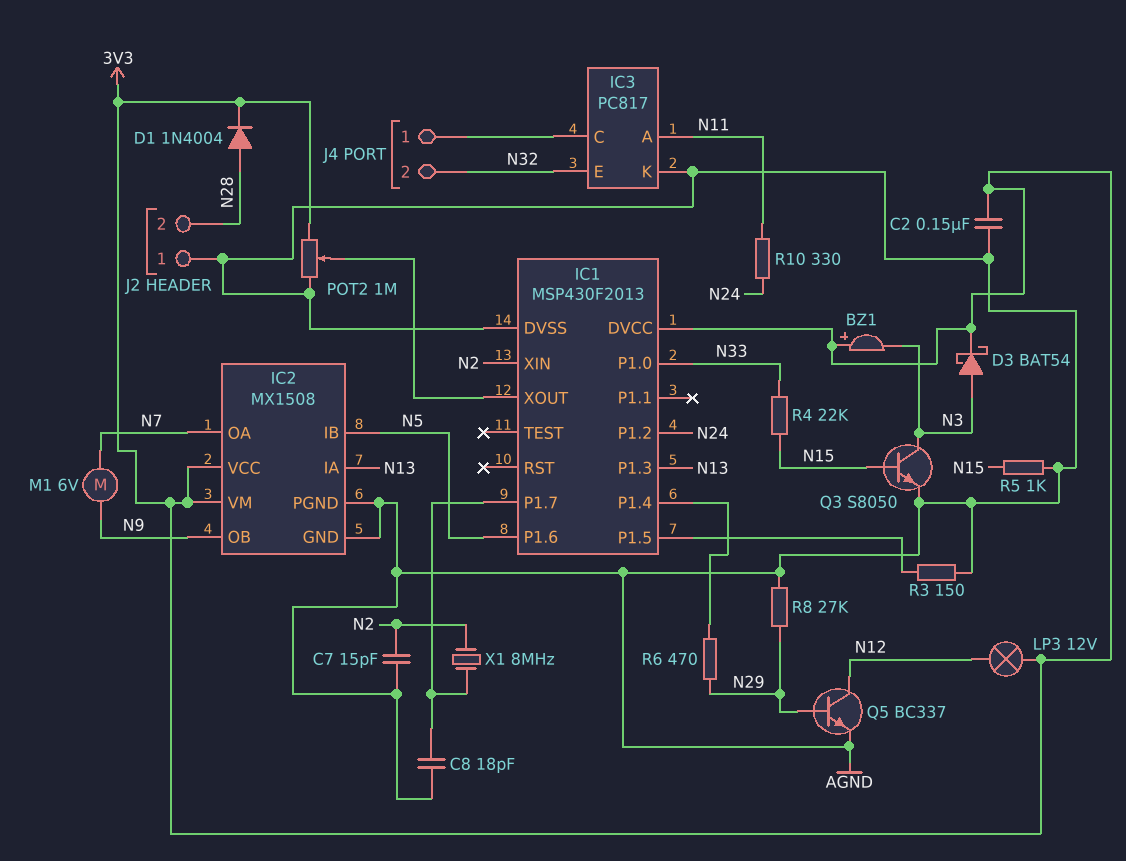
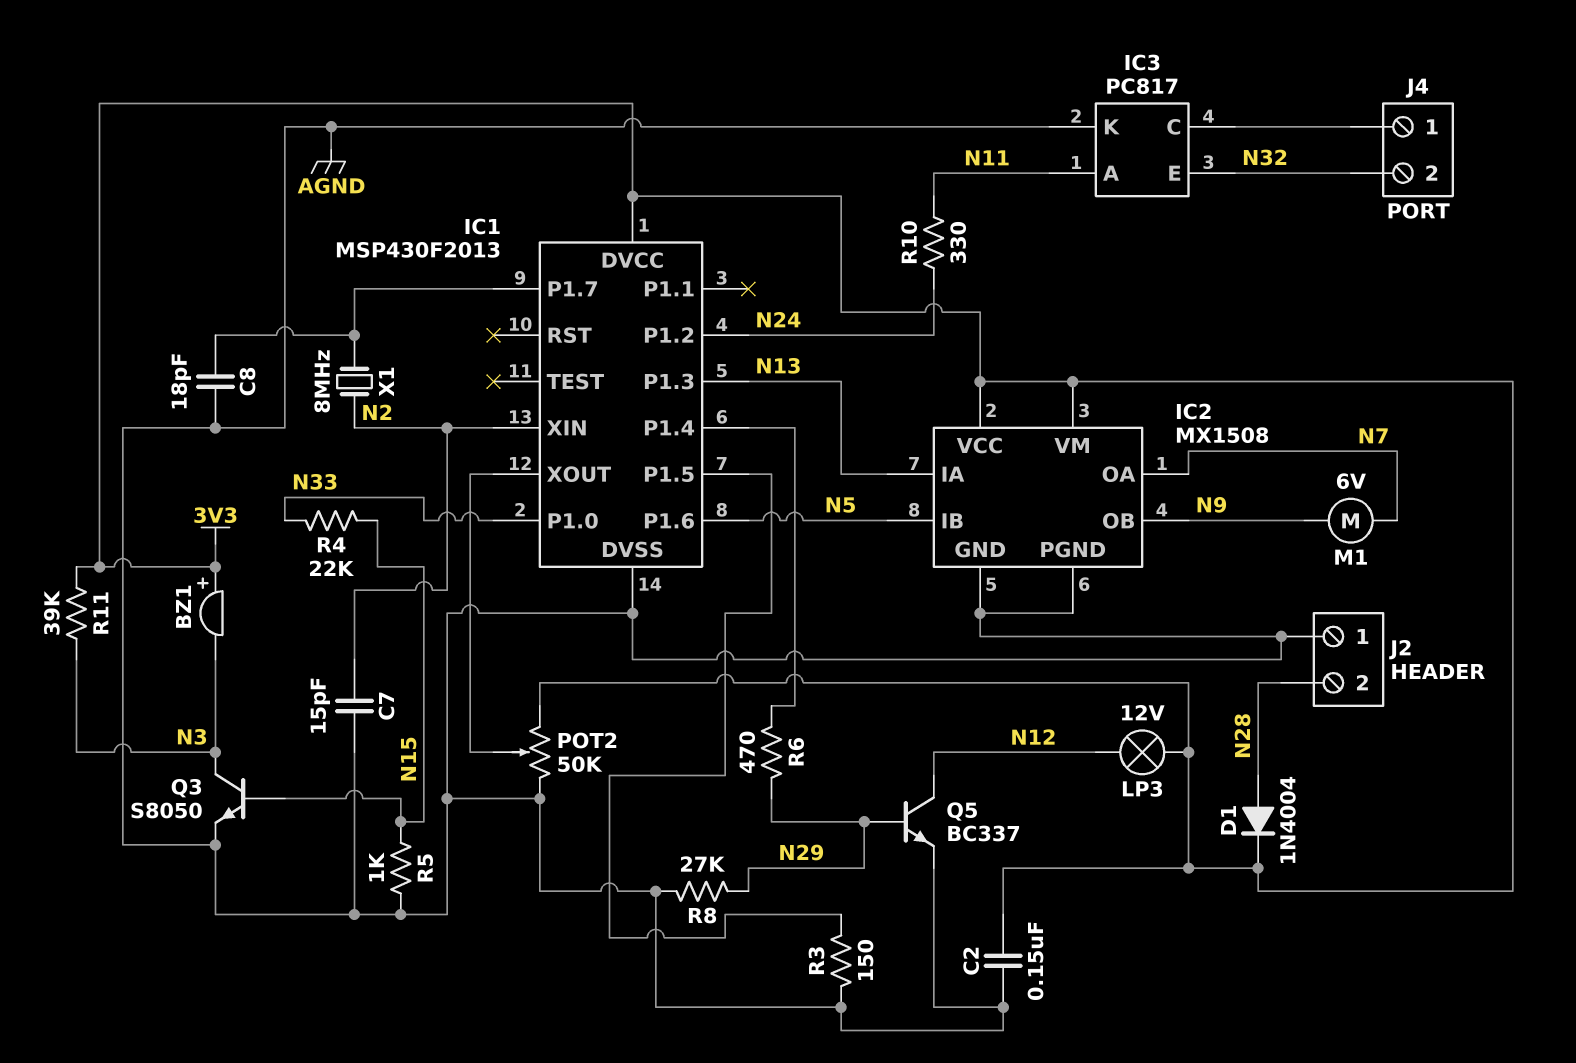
D3: schottky BAT54 (A N3, K 3V3) -> none
POT2: 1M (3V3, AGND, wiper IC1/XOUT) -> 50k (3V3, AGND, wiper IC1/XOUT)
R11: none -> 39k (3V3, N3)

